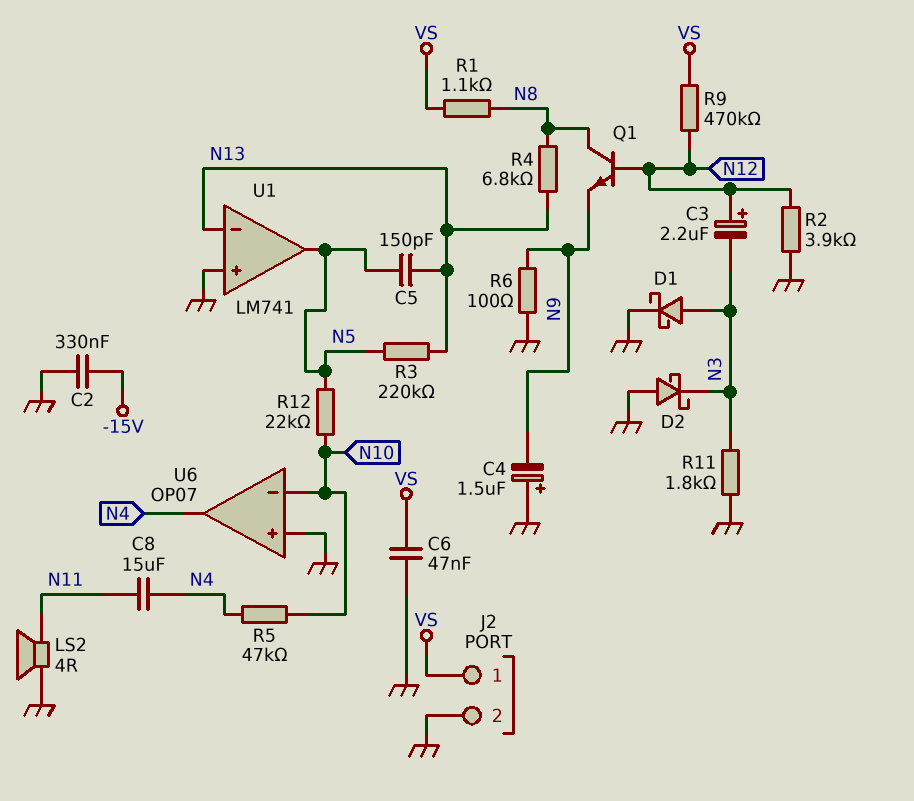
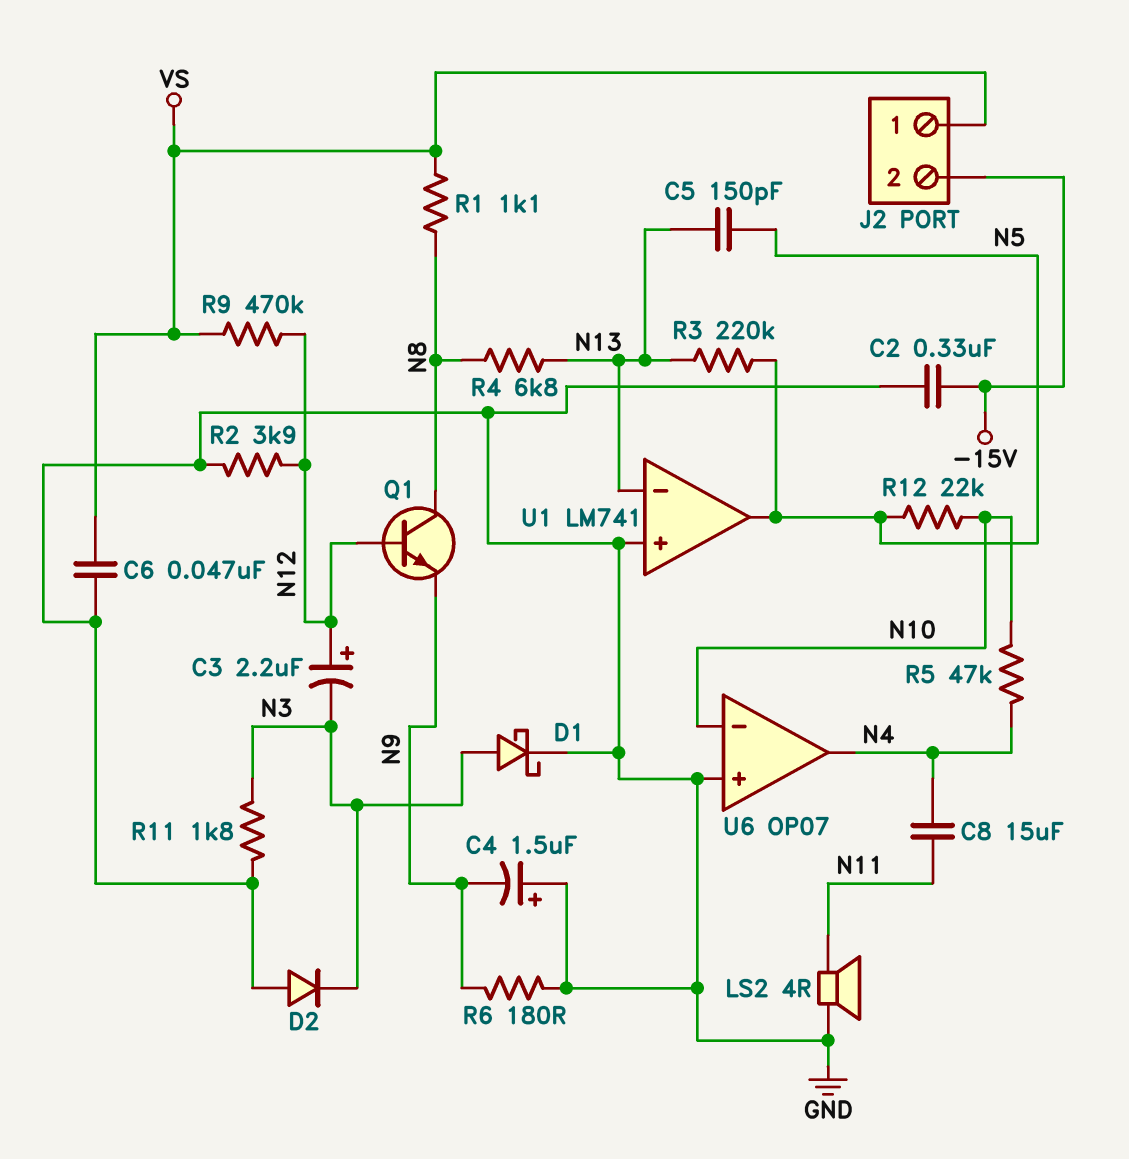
D2: schottky (A GND, K N3) -> diode (A GND, K N3)
J2 pin 2: GND -> -15V
R6: 100 (GND, N9) -> 180 (GND, N9)

